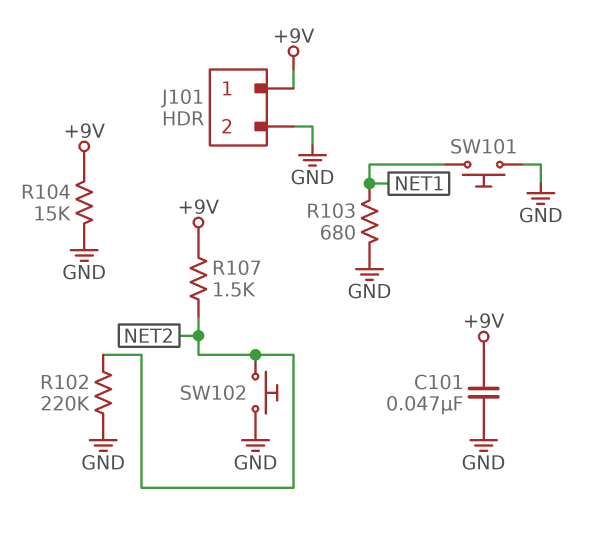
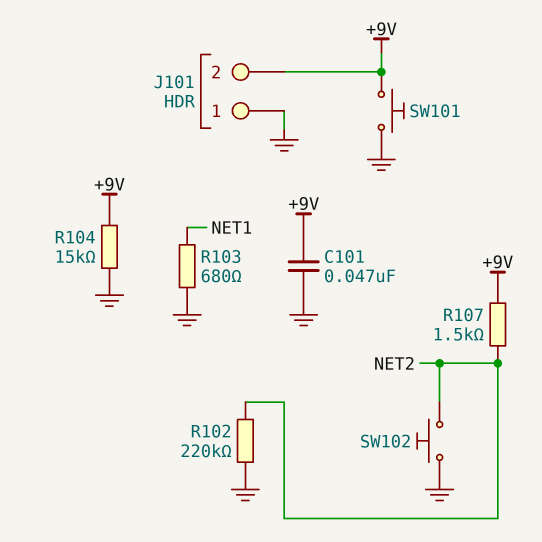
J101 pin 1: +9V -> GND
J101 pin 2: GND -> +9V
SW101: button (GND, NET1) -> button (+9V, GND)

